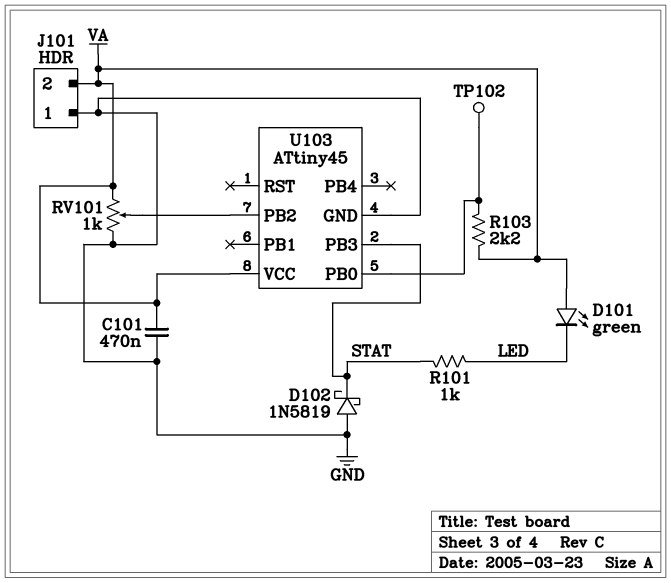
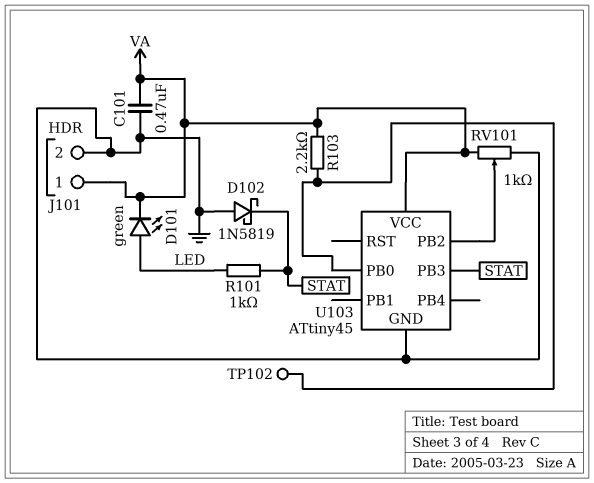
D101: LED green (A VA, K LED) -> LED green (A LED, K VA)
J101 pin 1: GND -> VA
J101 pin 2: VA -> GND

